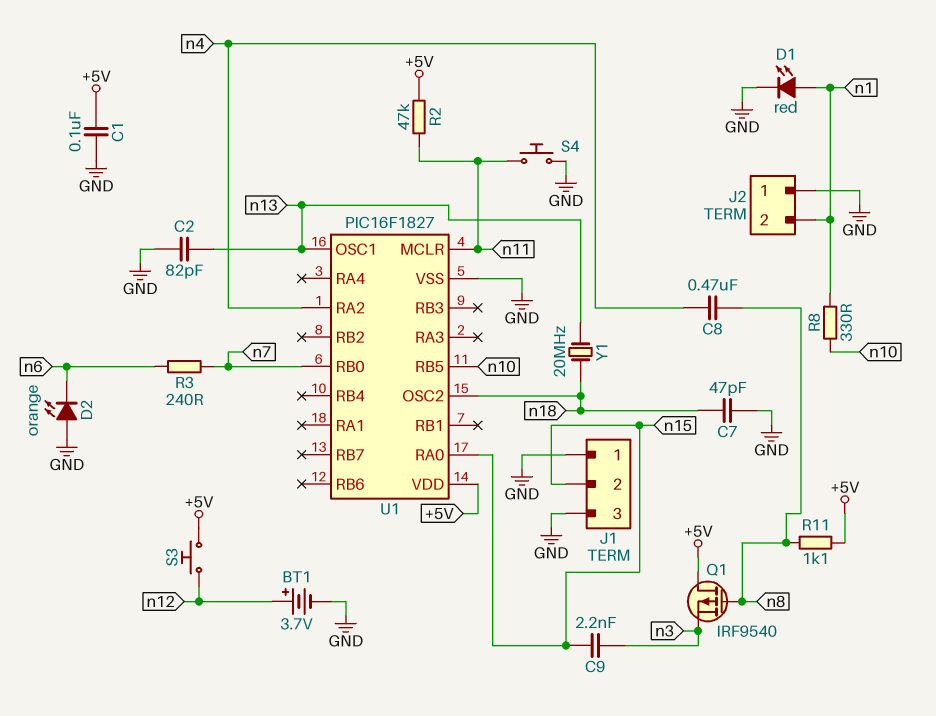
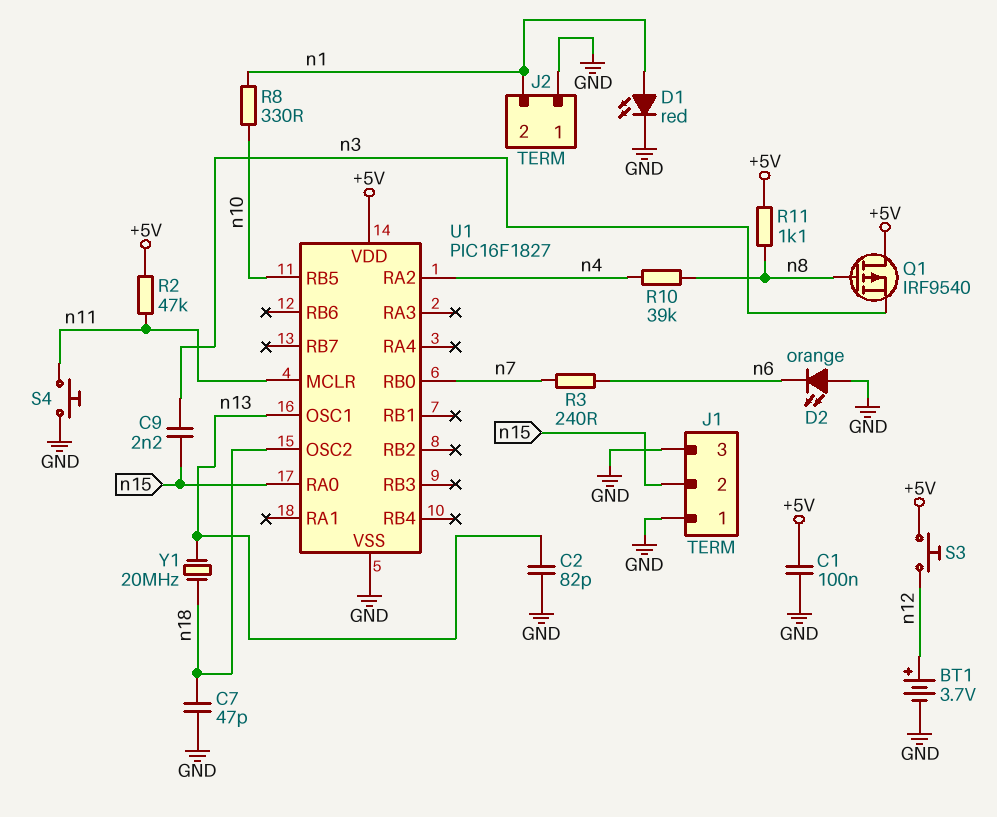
C8: 470nF (n4, n8) -> none
R10: none -> 39k (n4, n8)

